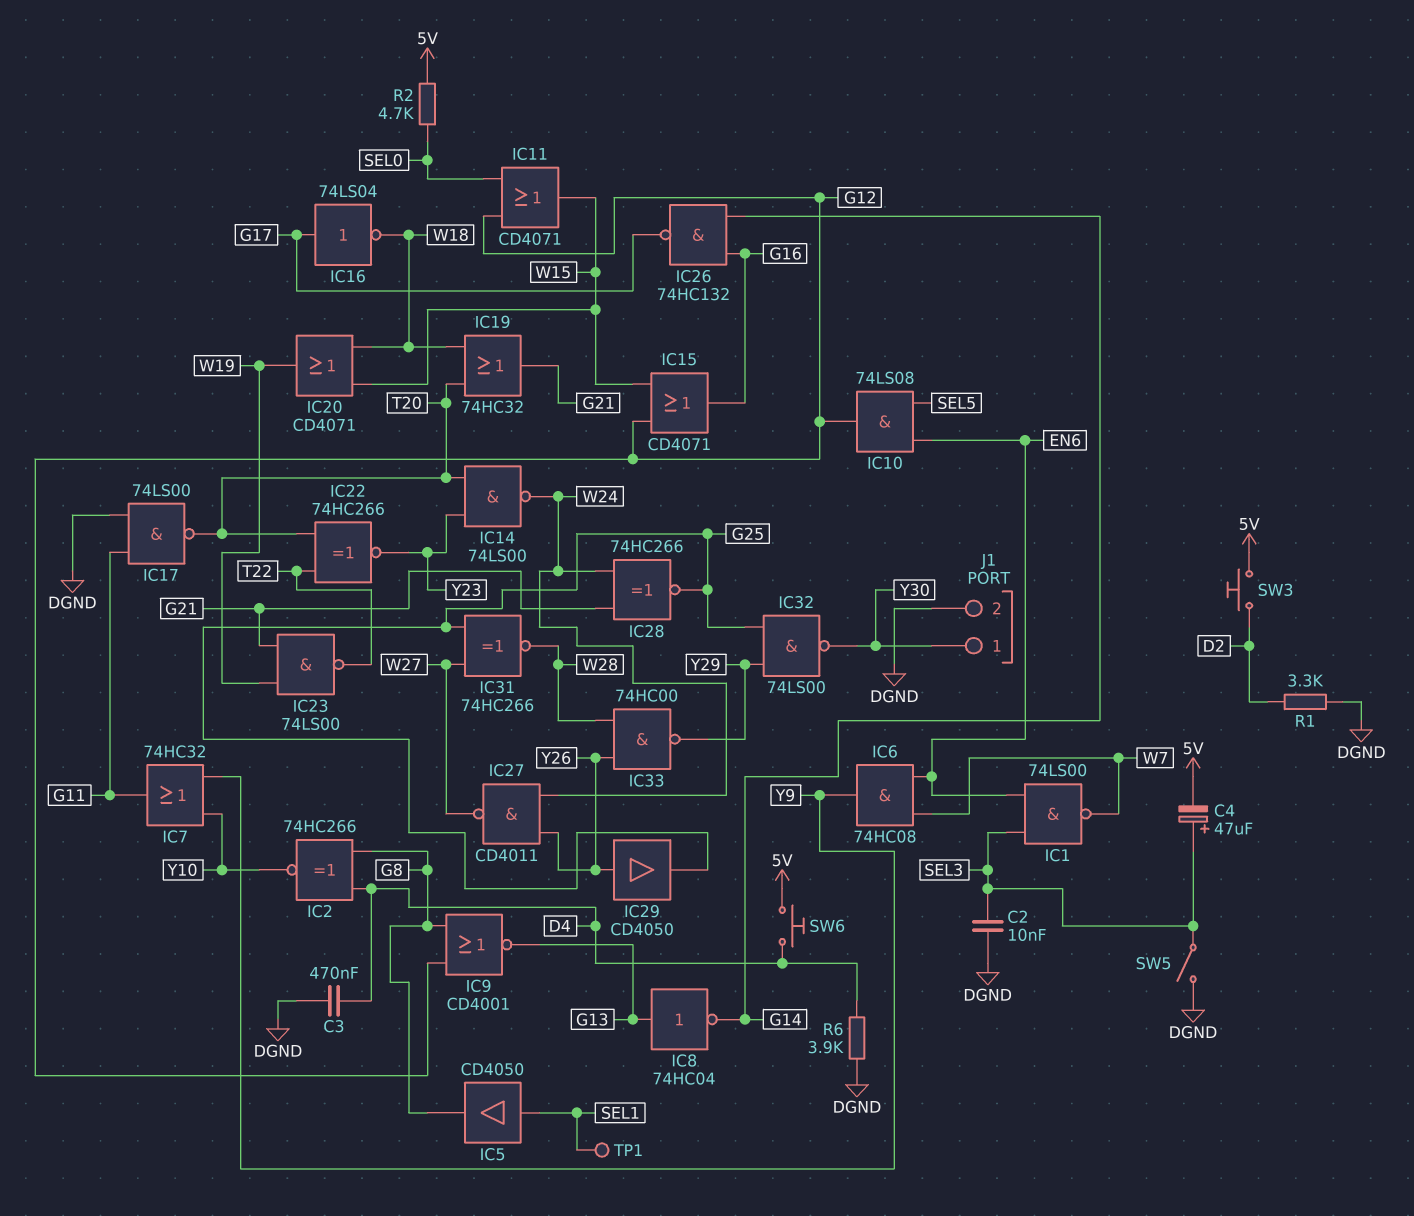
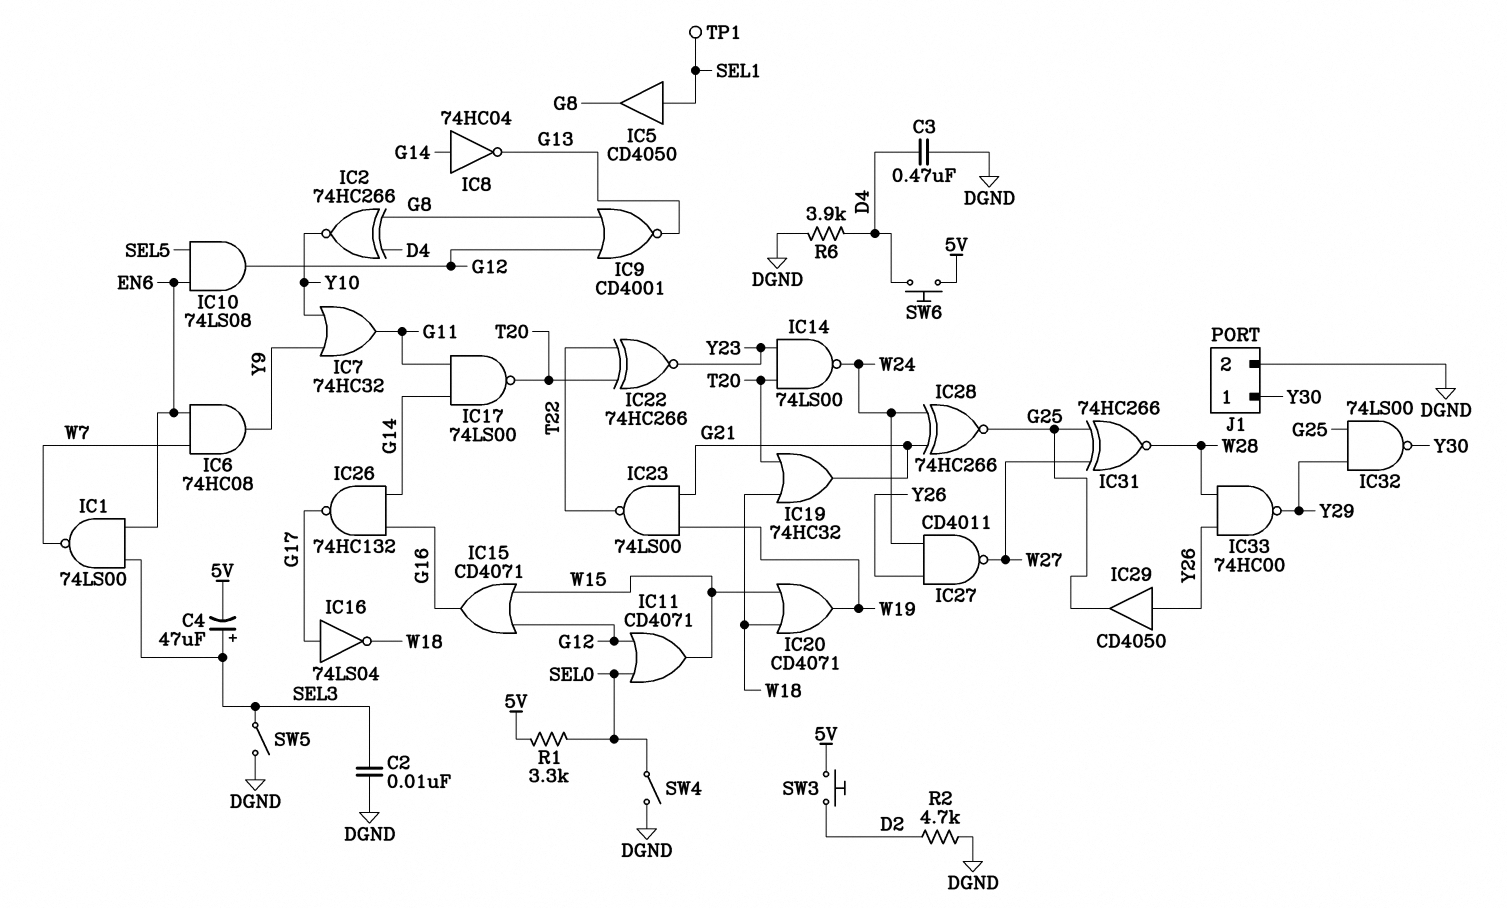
IC8: NOT 74HC04 (in G13, out G14) -> NOT 74HC04 (in G14, out G13)
IC17: NAND 74LS00 (in DGND, in G11, out T20) -> NAND 74LS00 (in G11, in G14, out T20)
R1: 3.3k (D2, DGND) -> 3.3k (5V, SEL0)
R2: 4.7k (5V, SEL0) -> 4.7k (D2, DGND)
SW4: none -> switch (DGND, SEL0)

